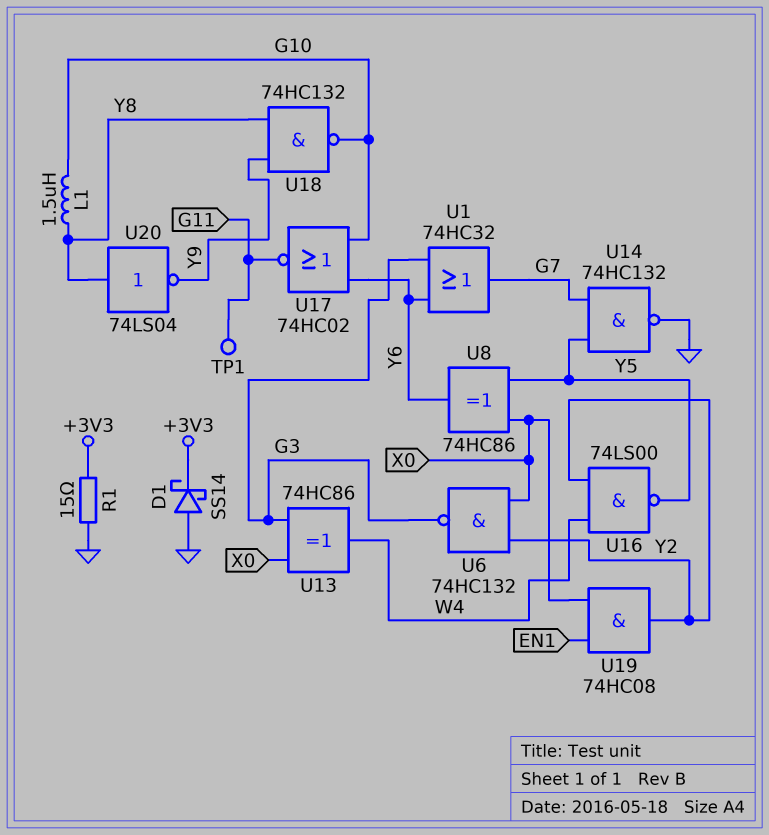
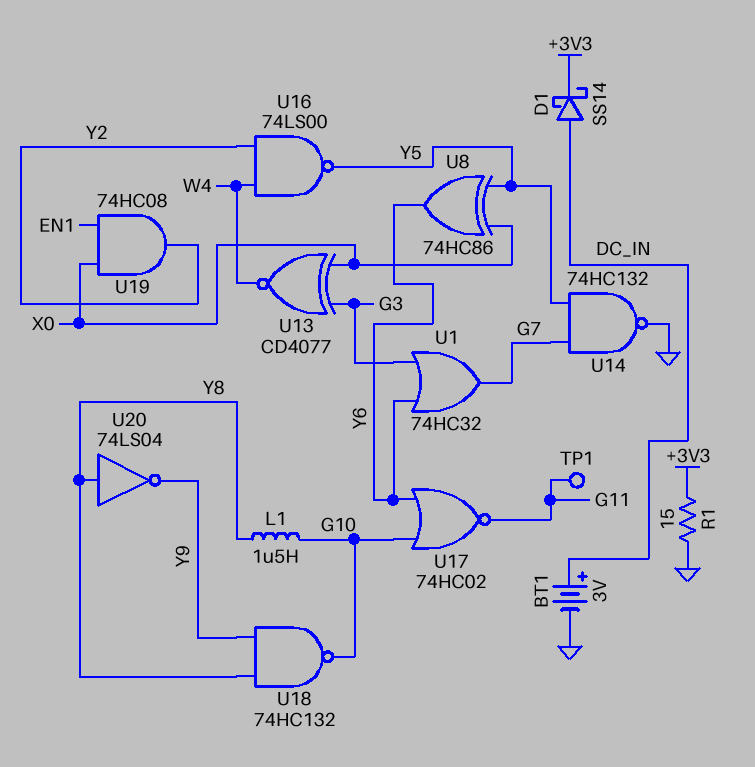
BT1: none -> 3V (plus DC_IN, minus GND)
D1: schottky SS14 (A GND, K +3V3) -> schottky SS14 (A DC_IN, K +3V3)
U6: NAND 74HC132 (in X0, in Y2, out G3) -> none
U13: XOR 74HC86 (in G3, in X0, out W4) -> XNOR CD4077 (in G3, in X0, out W4)

